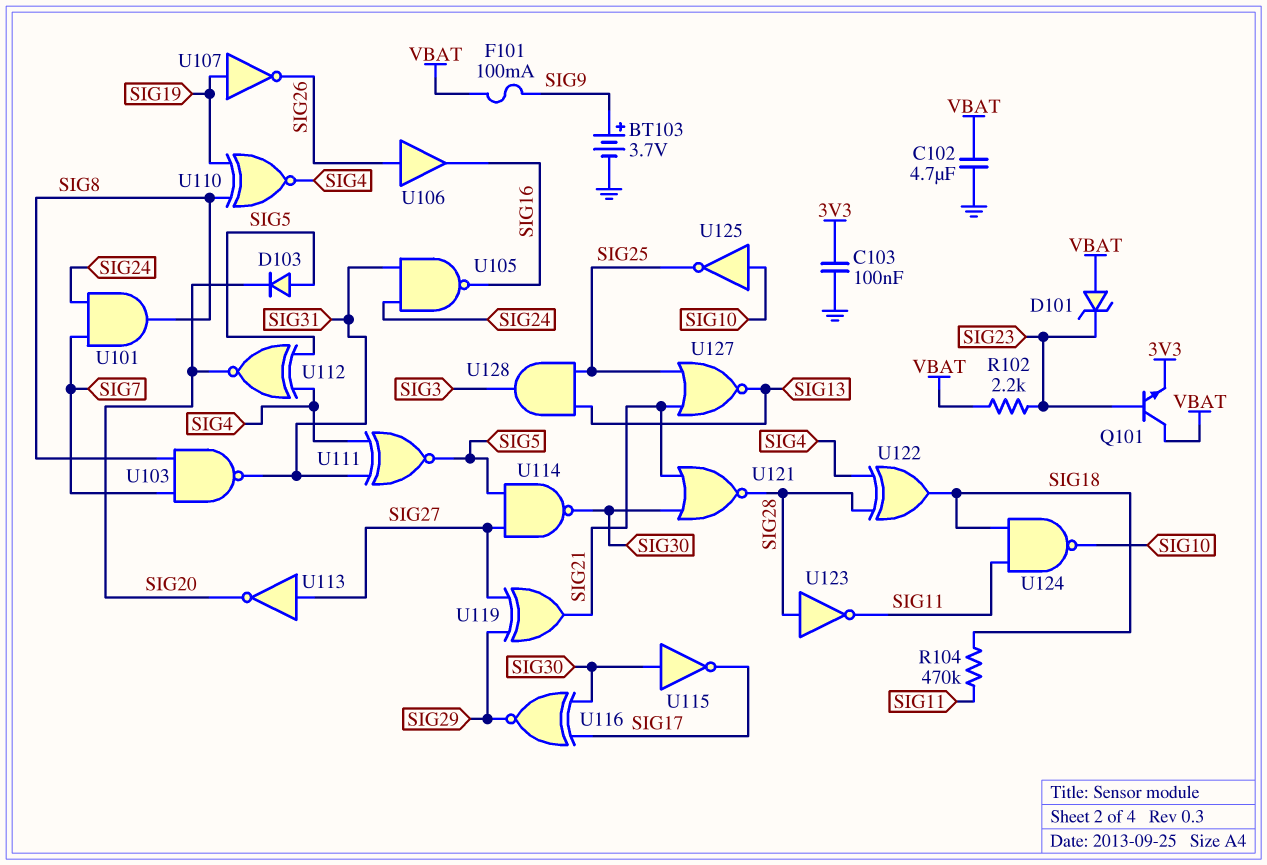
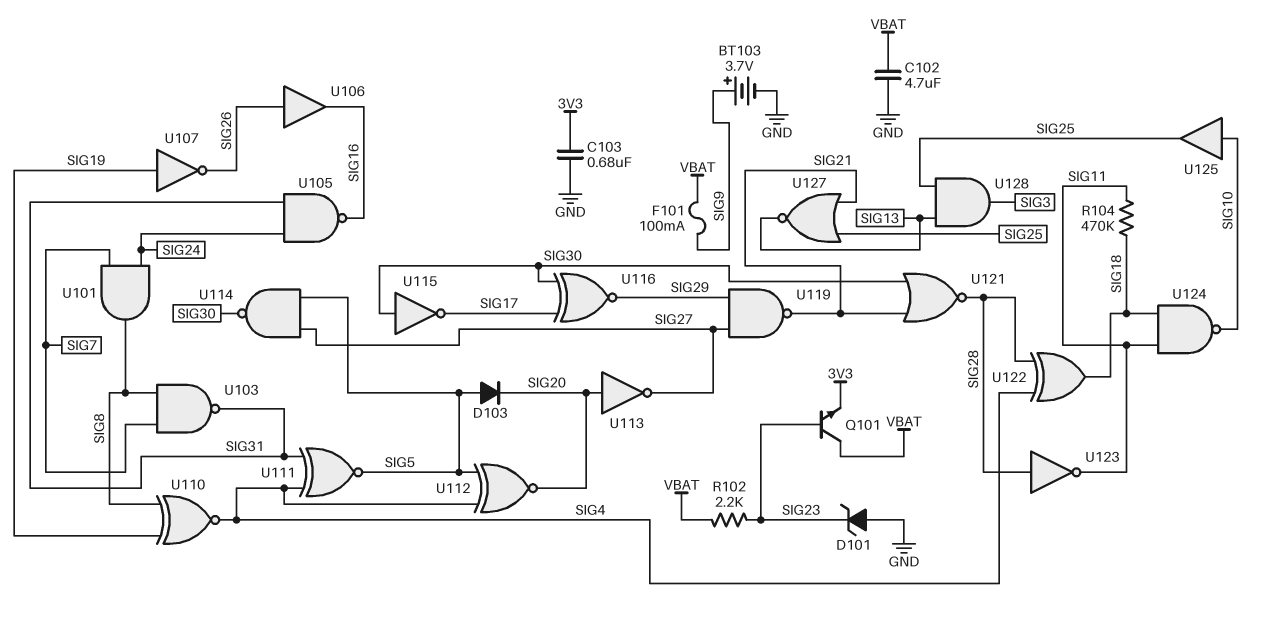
C103: 100nF (3V3, GND) -> 680nF (3V3, GND)
D101: zener (A VBAT, K SIG23) -> zener (A GND, K SIG23)
U113: NOT (in SIG27, out SIG20) -> NOT (in SIG20, out SIG27)
U119: XOR (in SIG27, in SIG29, out SIG21) -> NAND (in SIG27, in SIG29, out SIG21)
U125: NOT (in SIG10, out SIG25) -> buffer (in SIG10, out SIG25)

